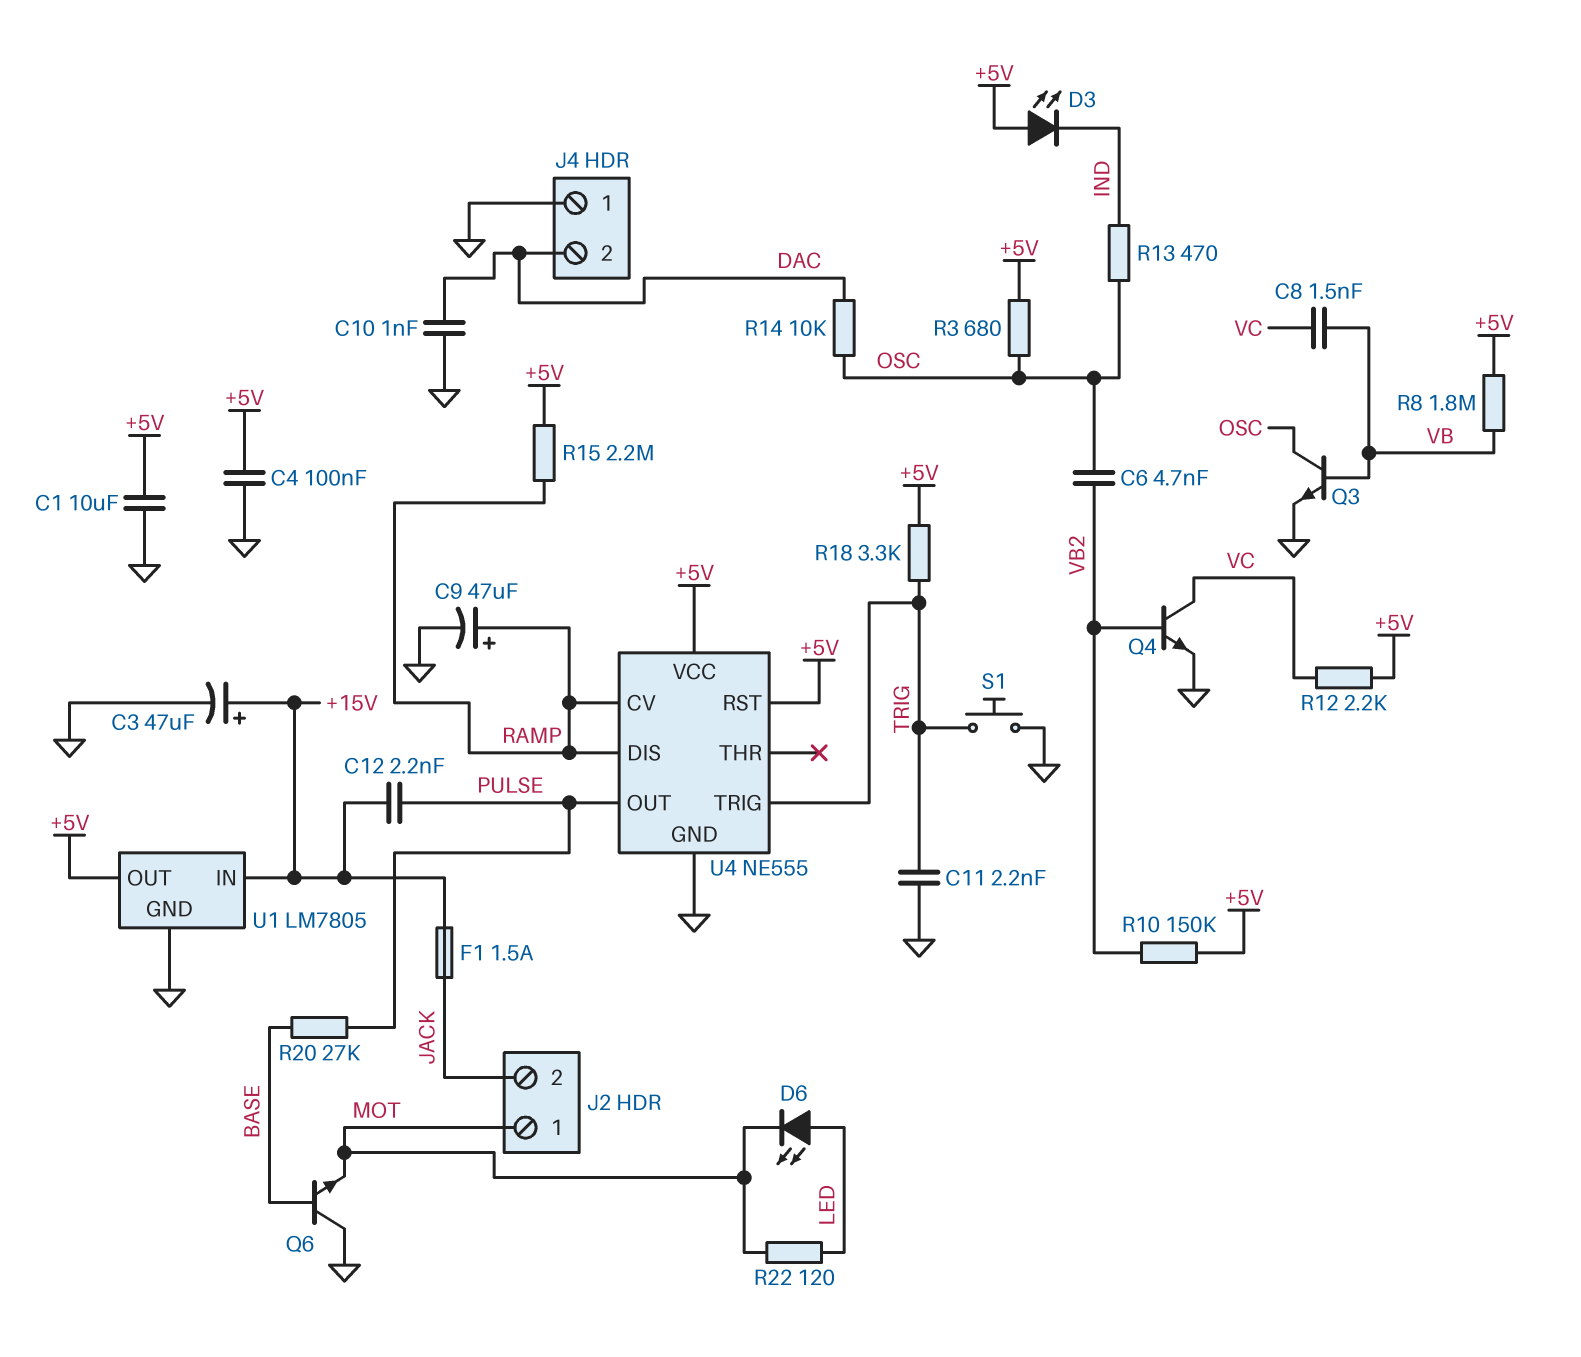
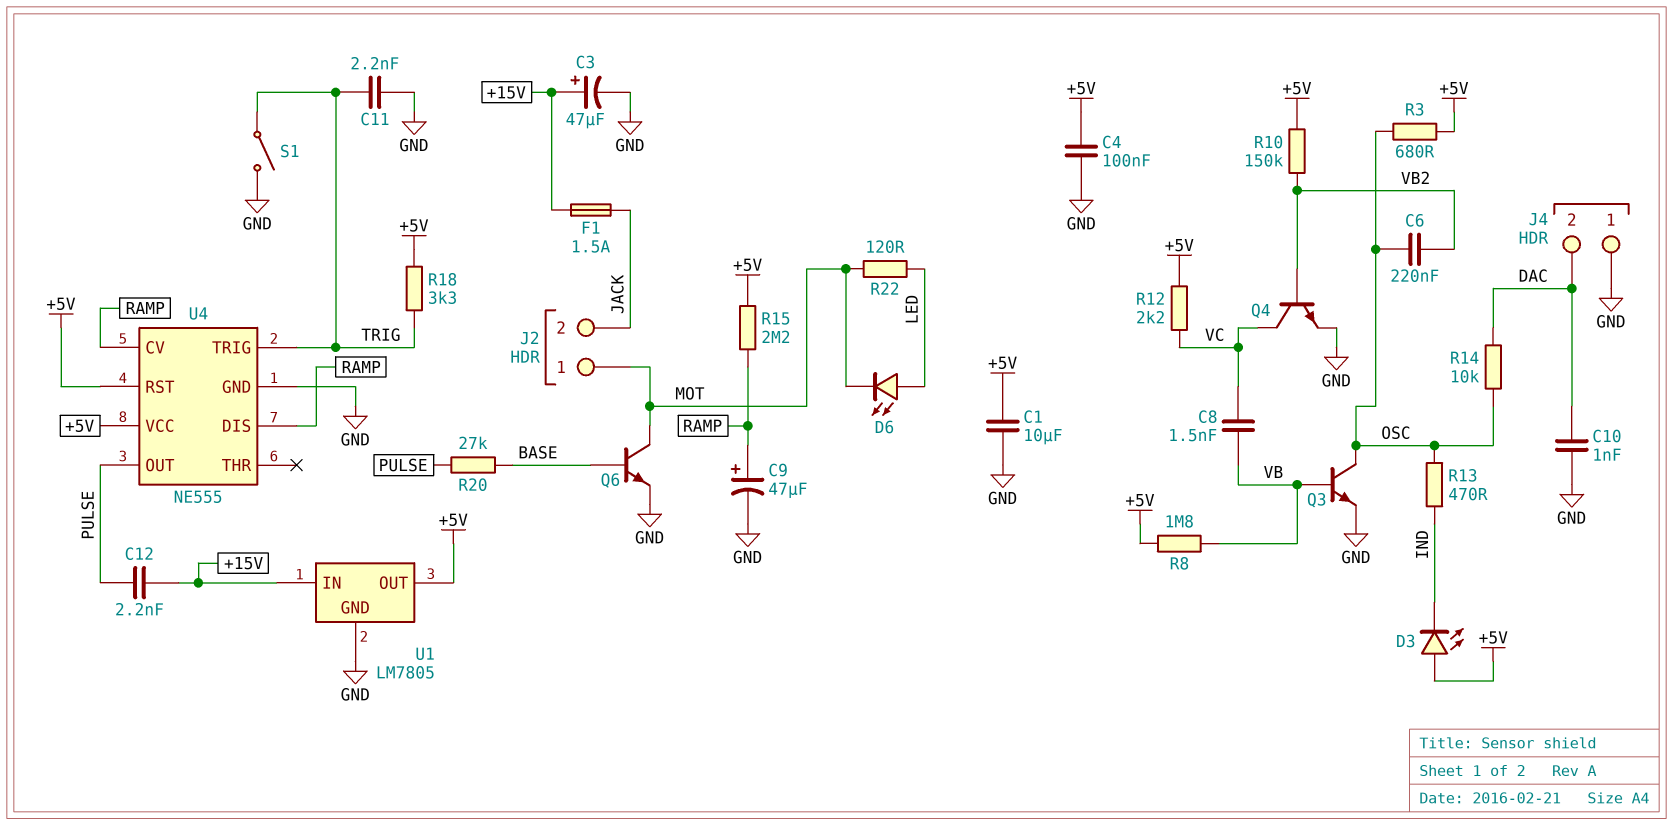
C6: 4.7nF (OSC, VB2) -> 220nF (OSC, VB2)
Q6: NPN (B BASE, C GND, E MOT) -> NPN (B BASE, C MOT, E GND)
S1: button (GND, TRIG) -> switch (GND, TRIG)

